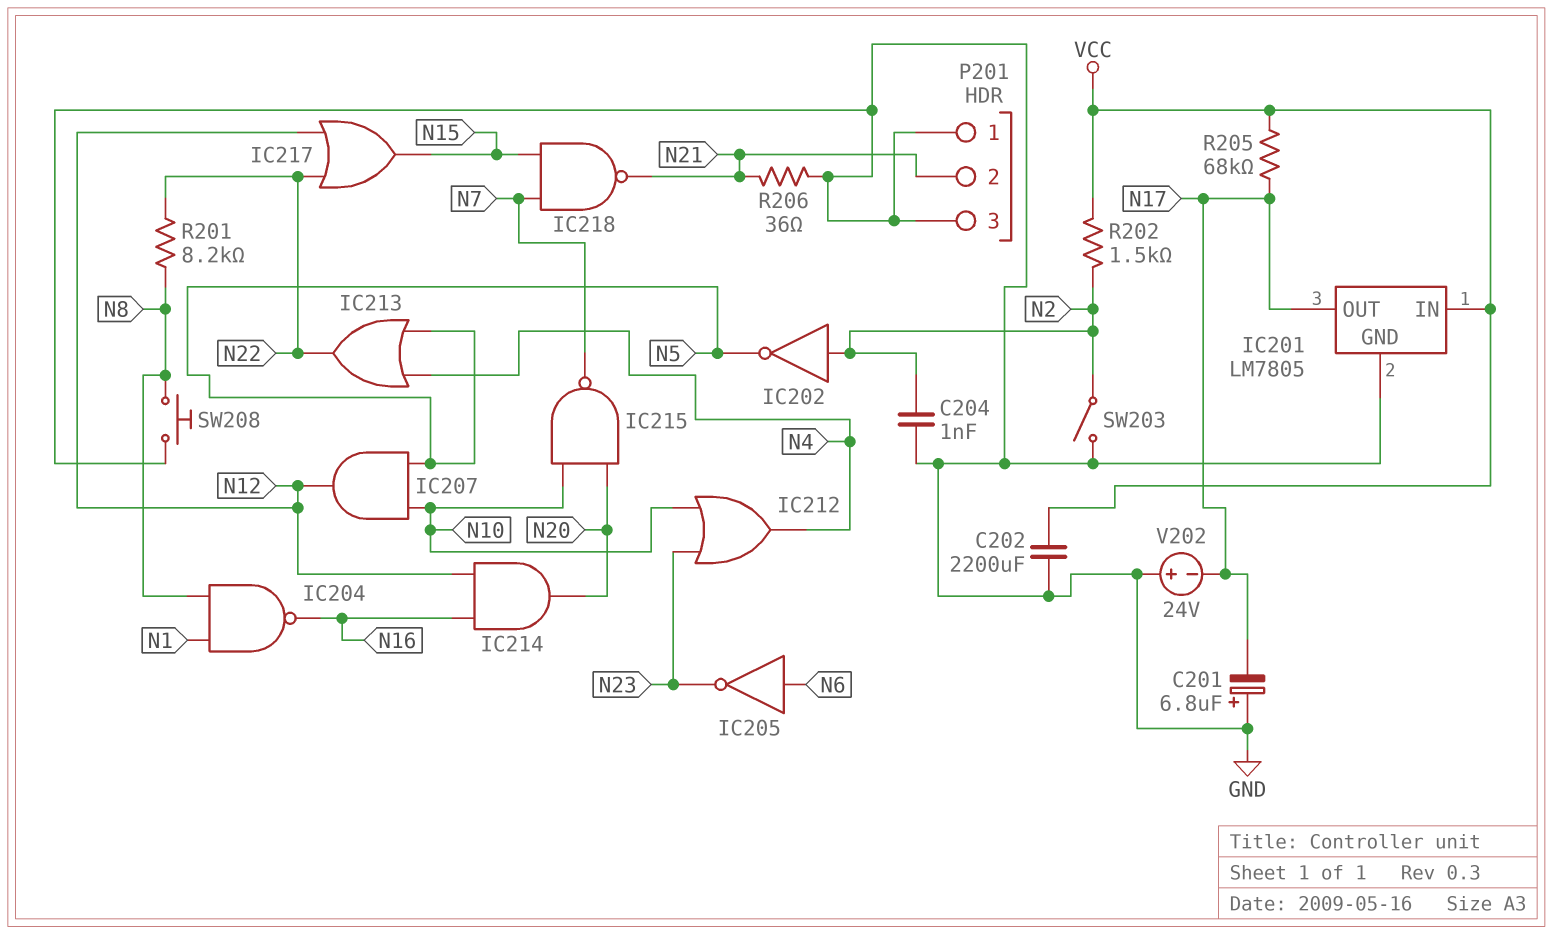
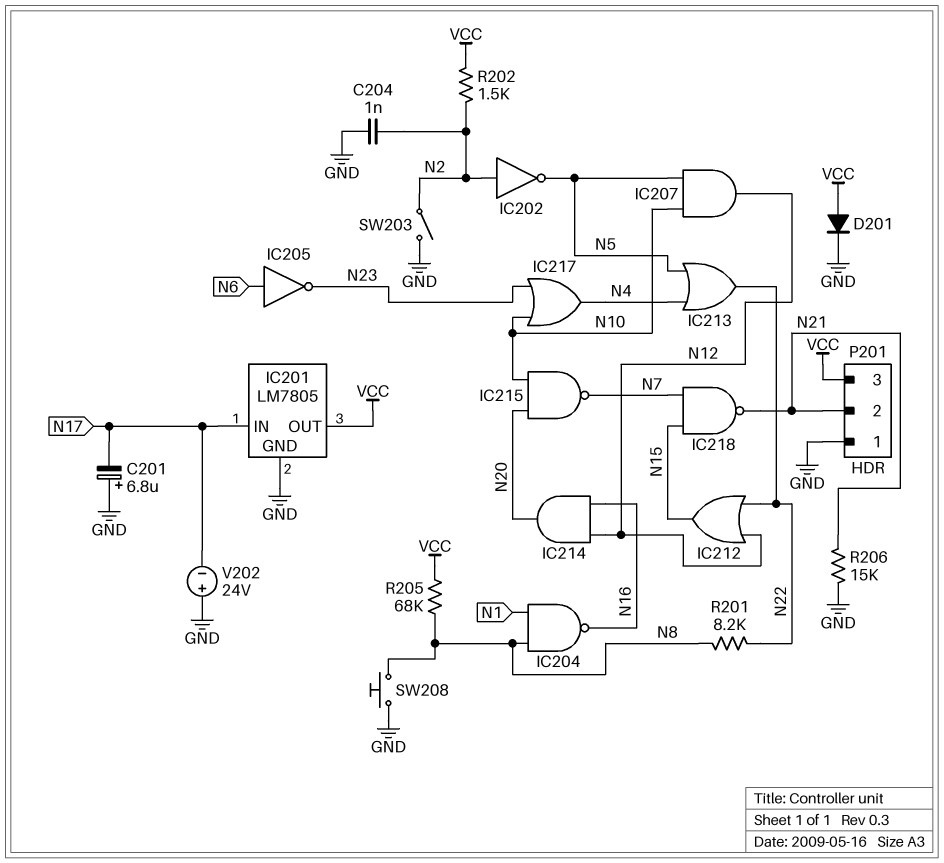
C202: 2200uF (GND, VCC) -> none
D201: none -> diode (A VCC, K GND)
IC201 pin IN: VCC -> N17
IC201 pin OUT: N17 -> VCC
IC212: OR (in N10, in N23, out N4) -> OR (in N12, in N22, out N15)
IC217: OR (in N12, in N22, out N15) -> OR (in N10, in N23, out N4)
P201 pin 3: GND -> VCC
R205: 68k (N17, VCC) -> 68k (N8, VCC)
R206: 36 (GND, N21) -> 15k (GND, N21)

